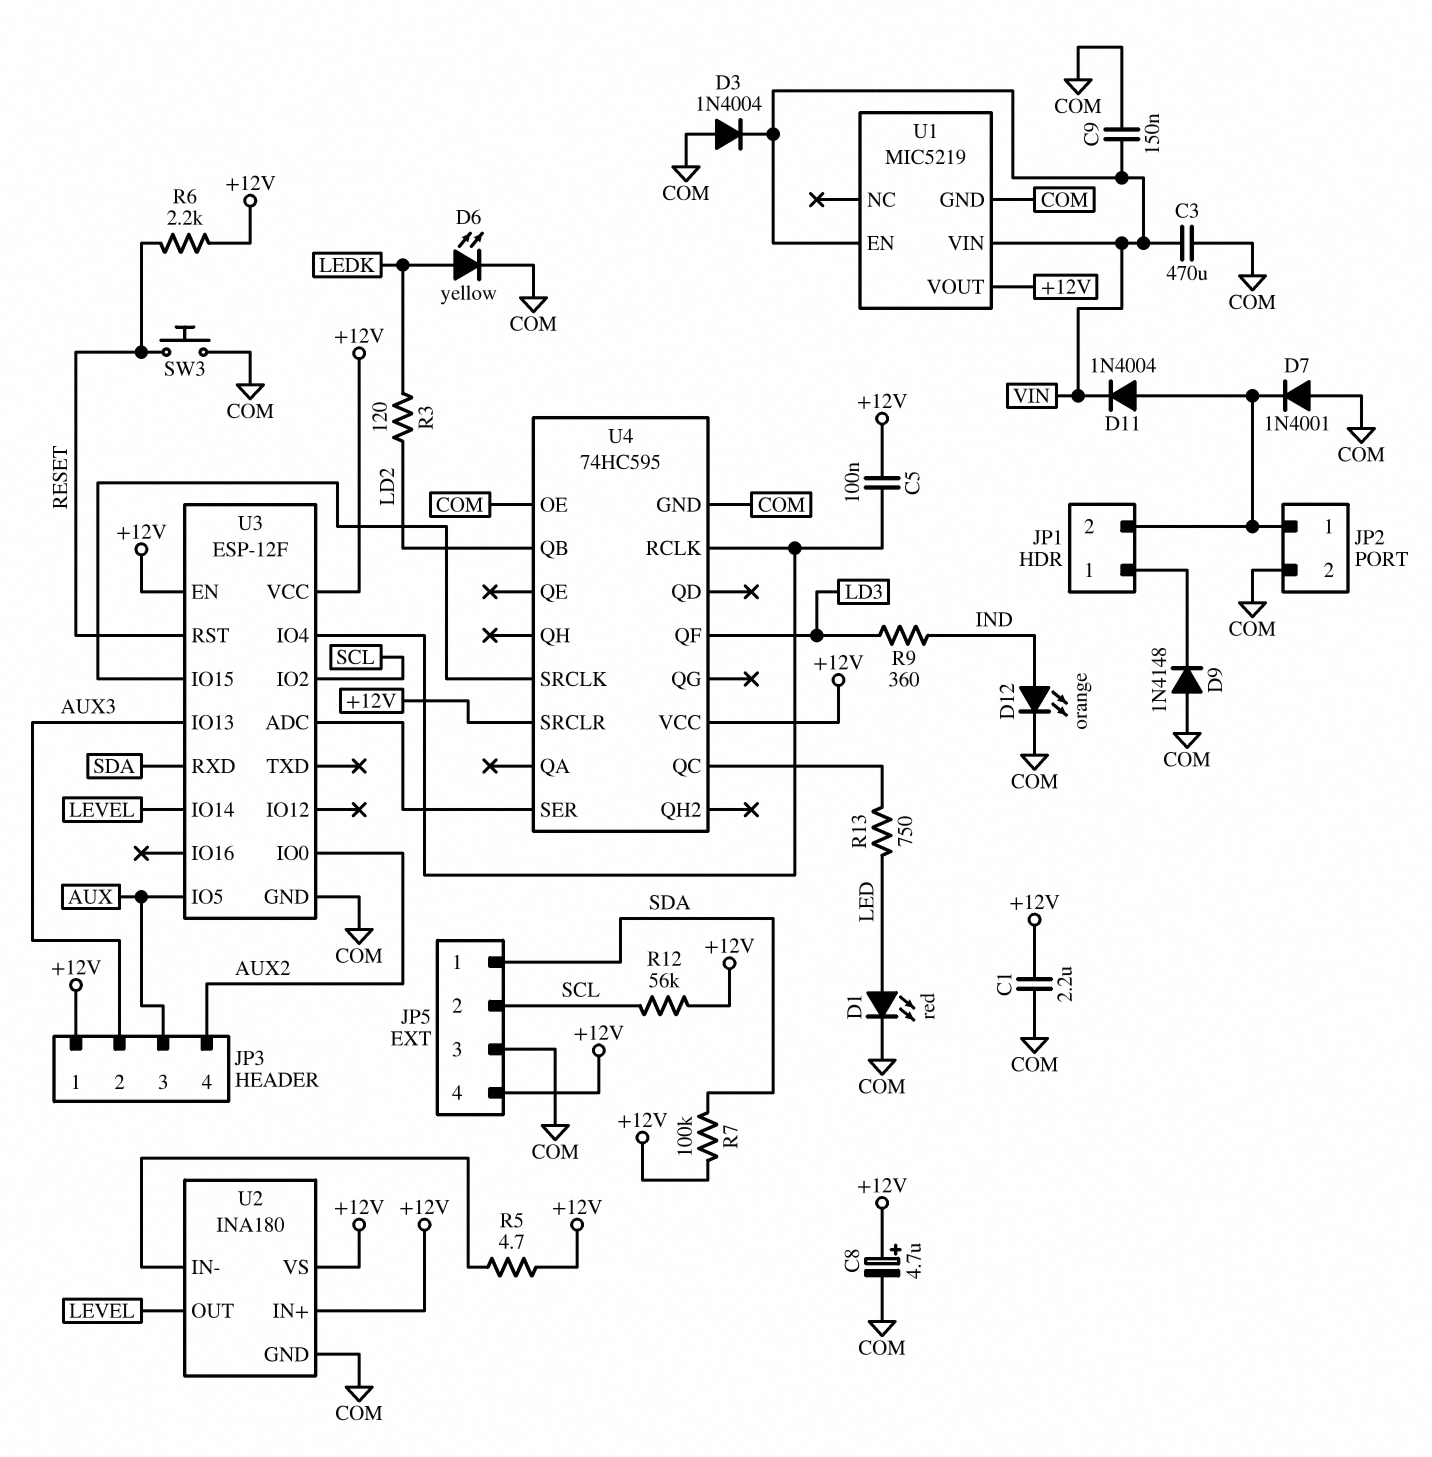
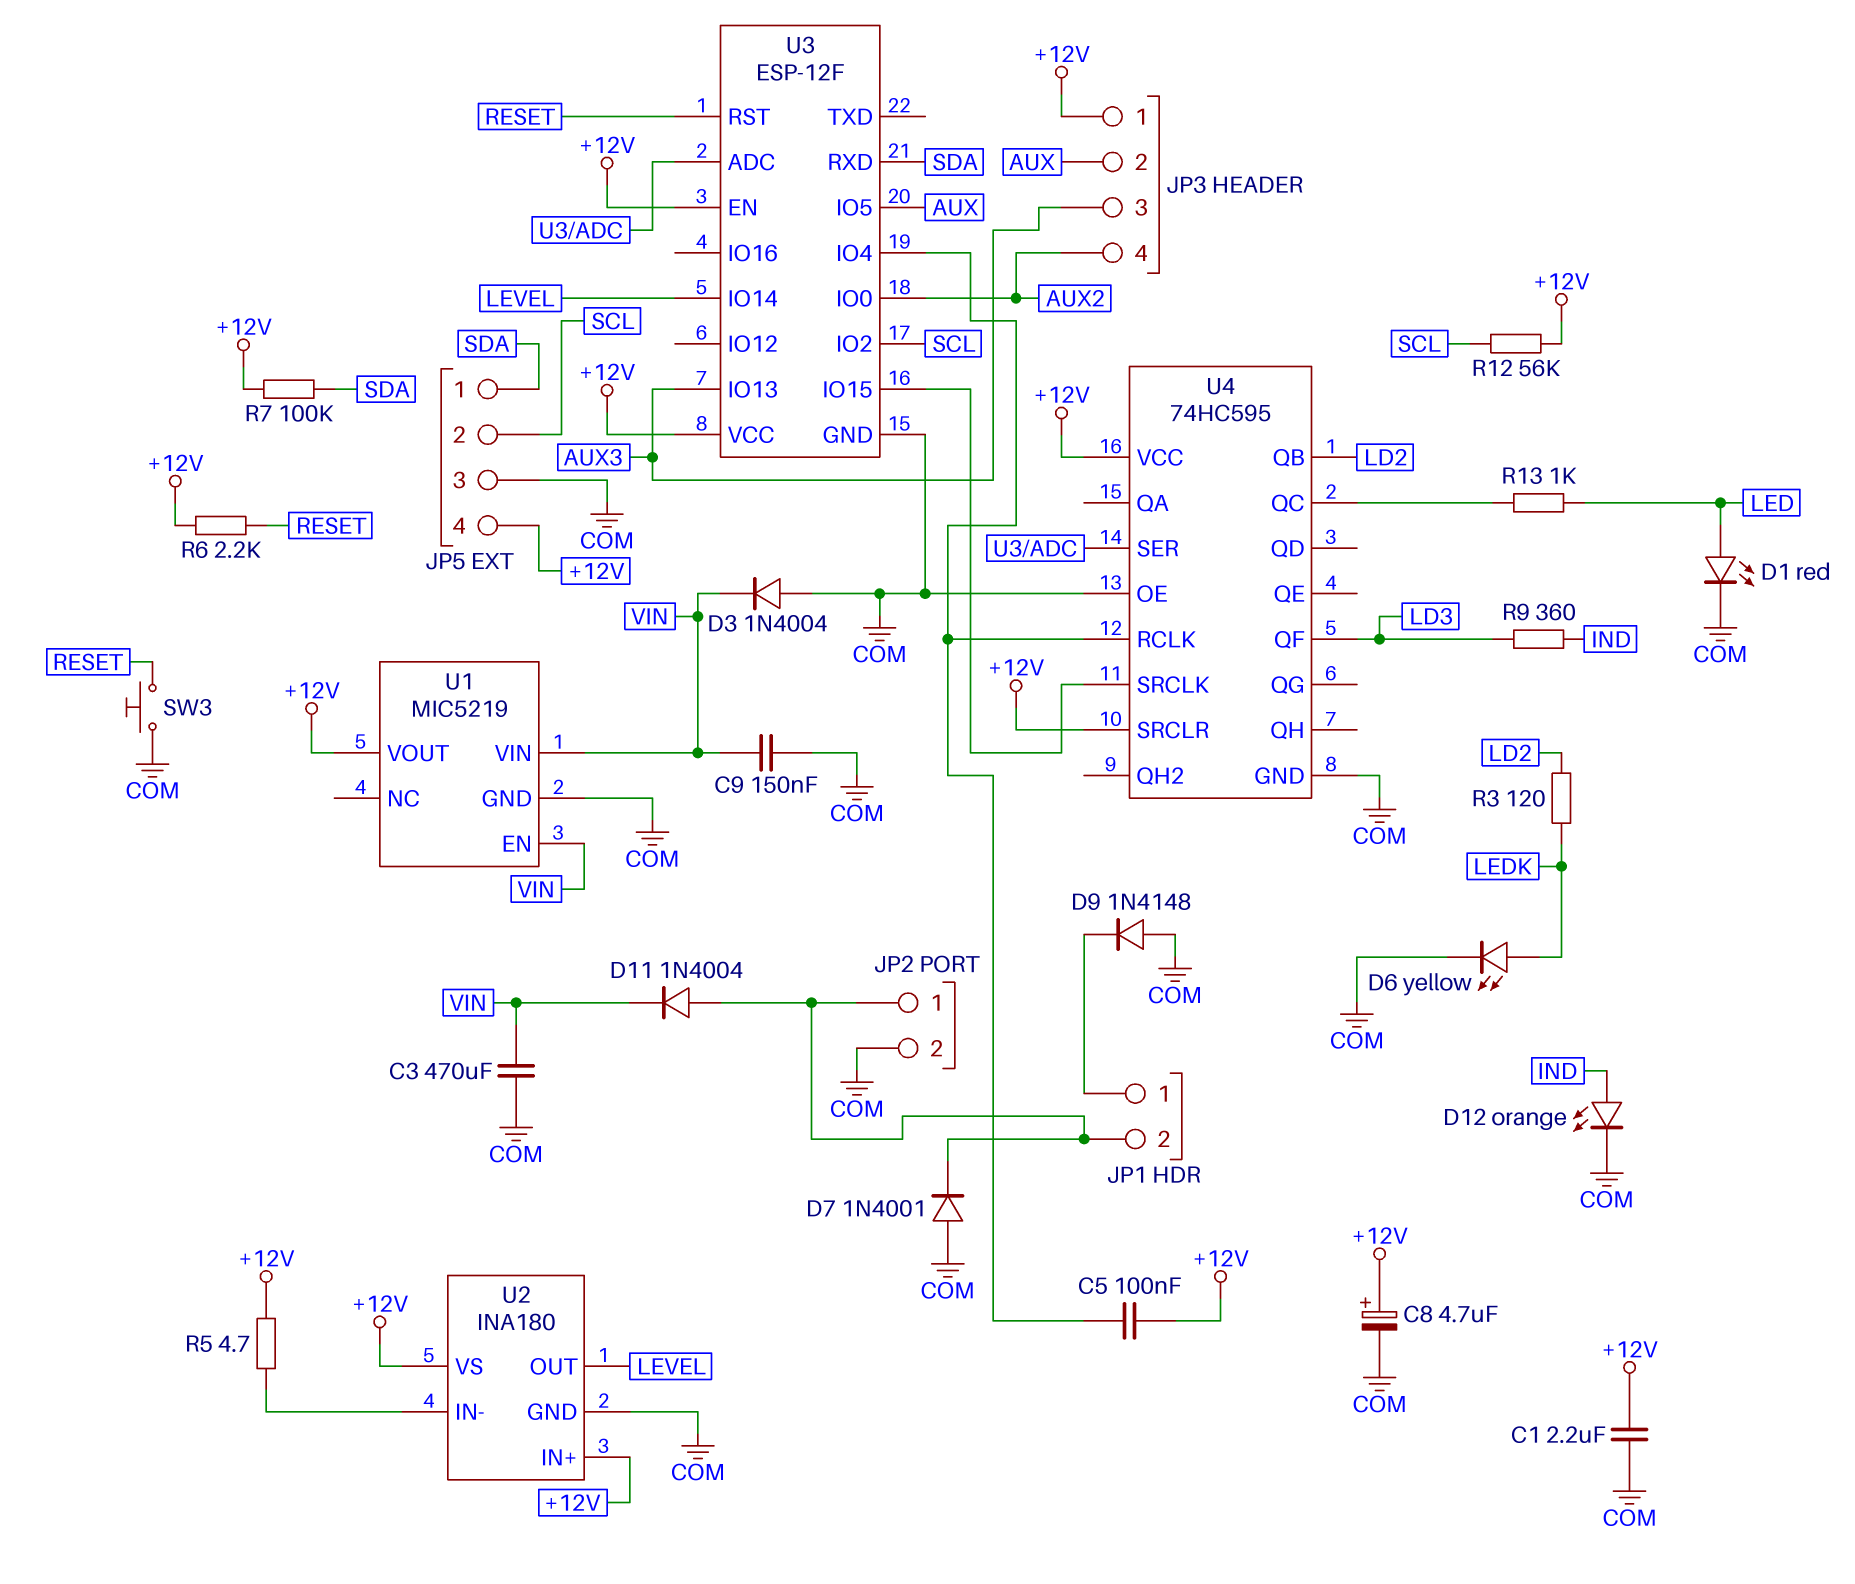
JP3 pin 2: AUX3 -> AUX
JP3 pin 3: AUX -> AUX3
R13: 750 (LED, U4/QC) -> 1k (LED, U4/QC)

